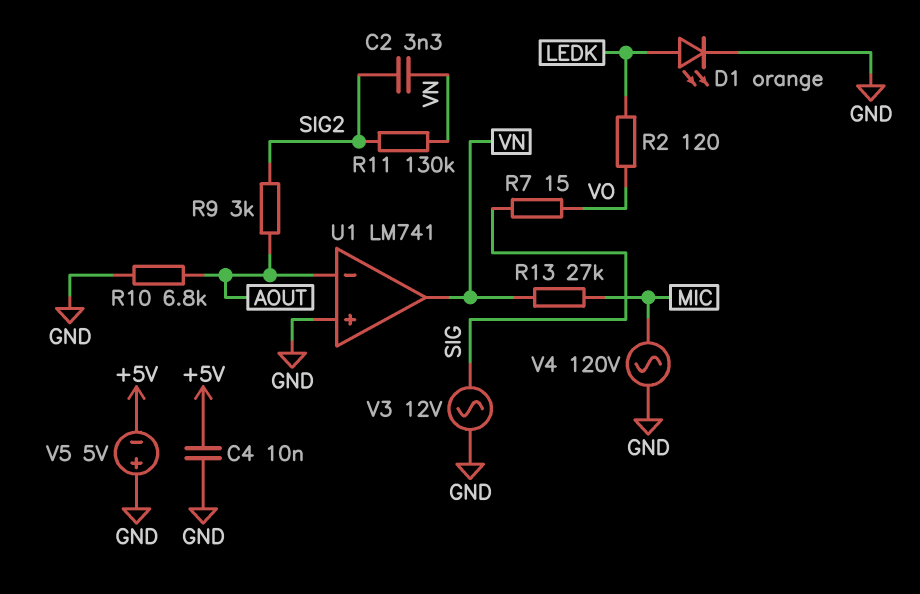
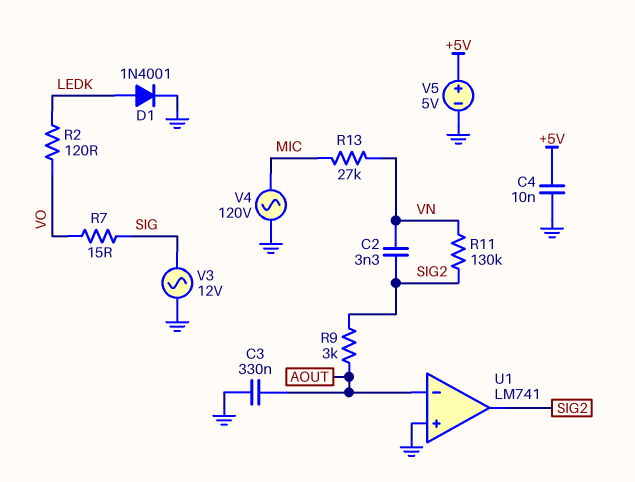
C3: none -> 330nF (AOUT, GND)
D1: LED orange (A LEDK, K GND) -> diode 1N4001 (A LEDK, K GND)
R10: 6.8k (AOUT, GND) -> none
U1 pin out: VN -> SIG2
V5: 5V (plus GND, minus +5V) -> 5V (plus +5V, minus GND)

